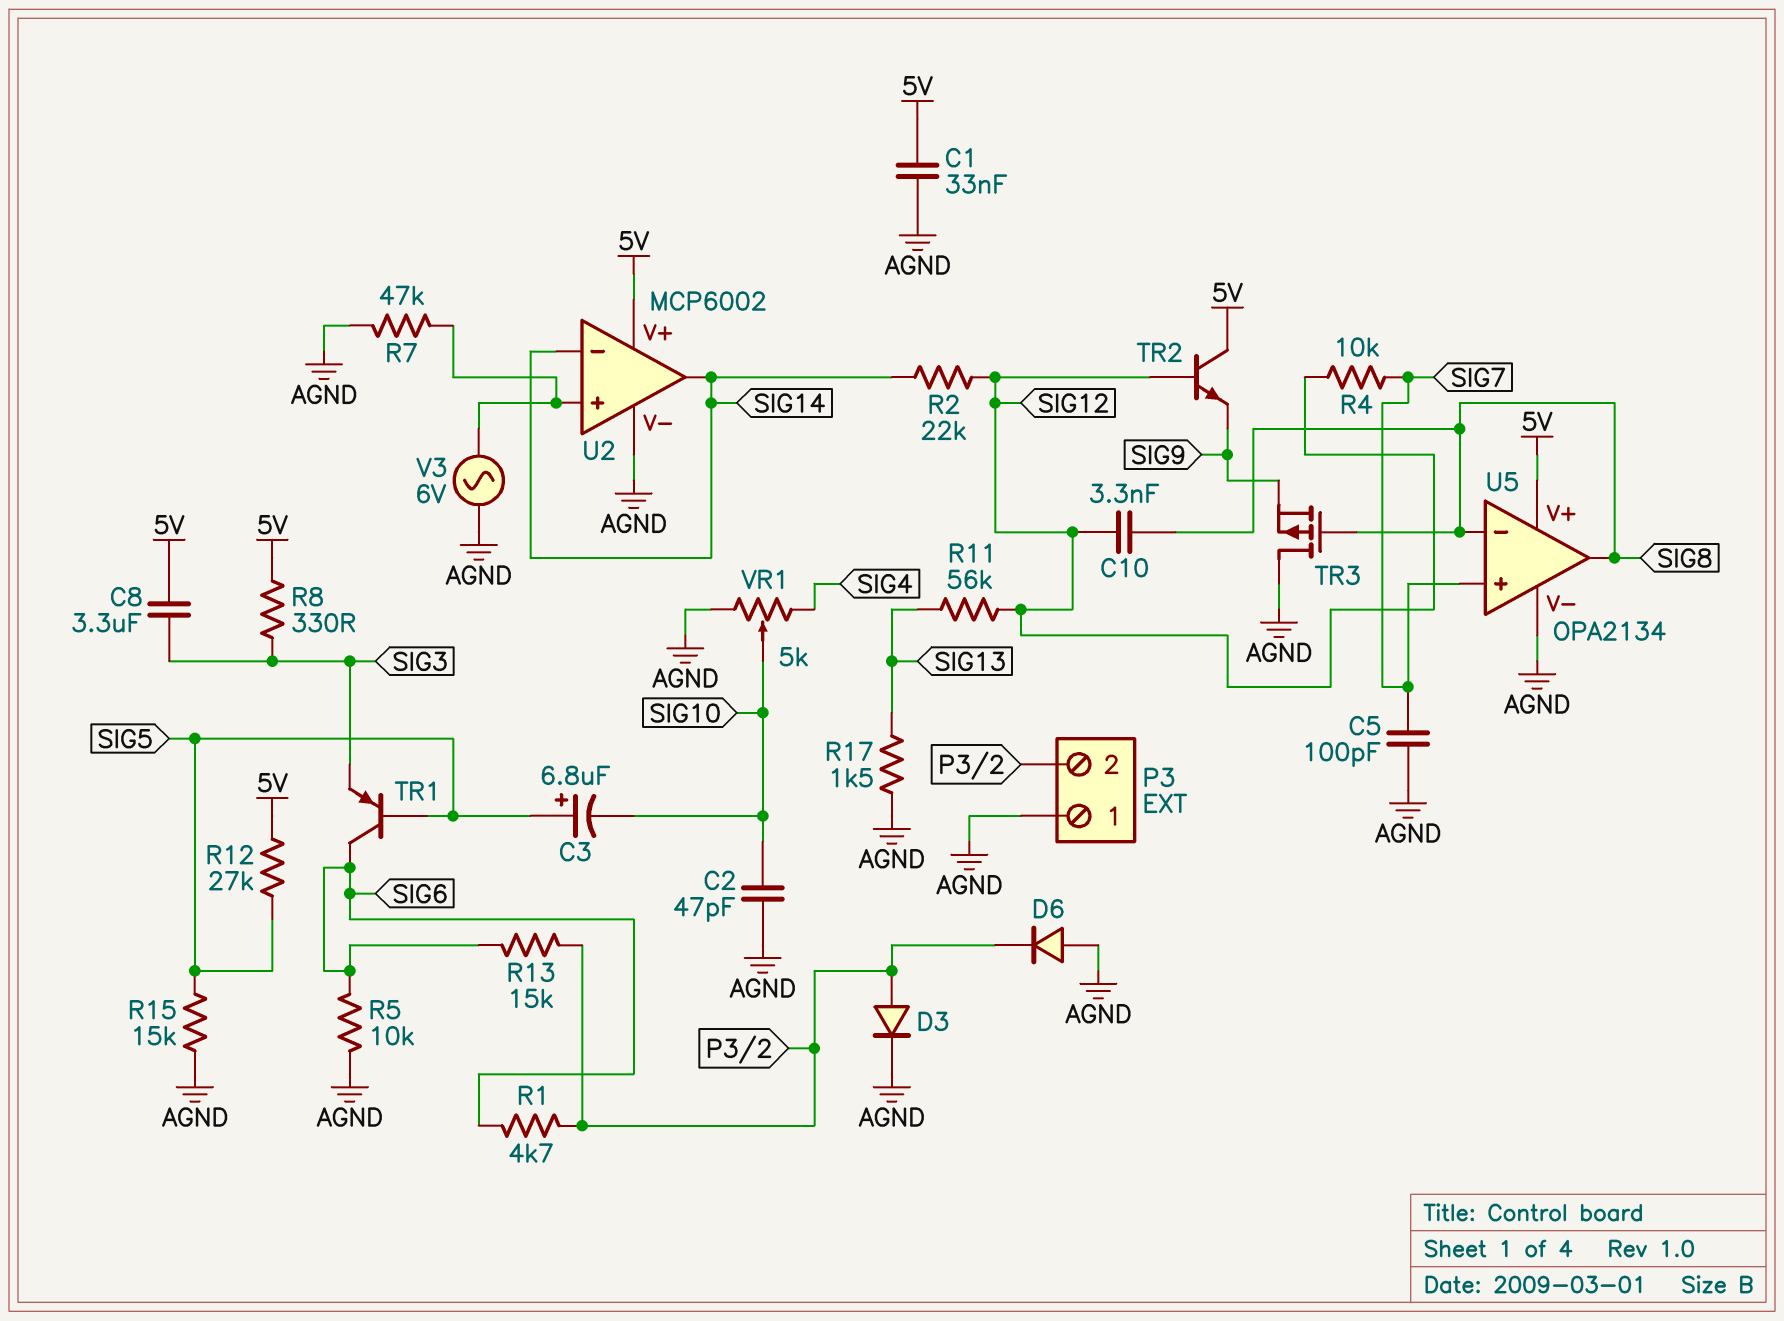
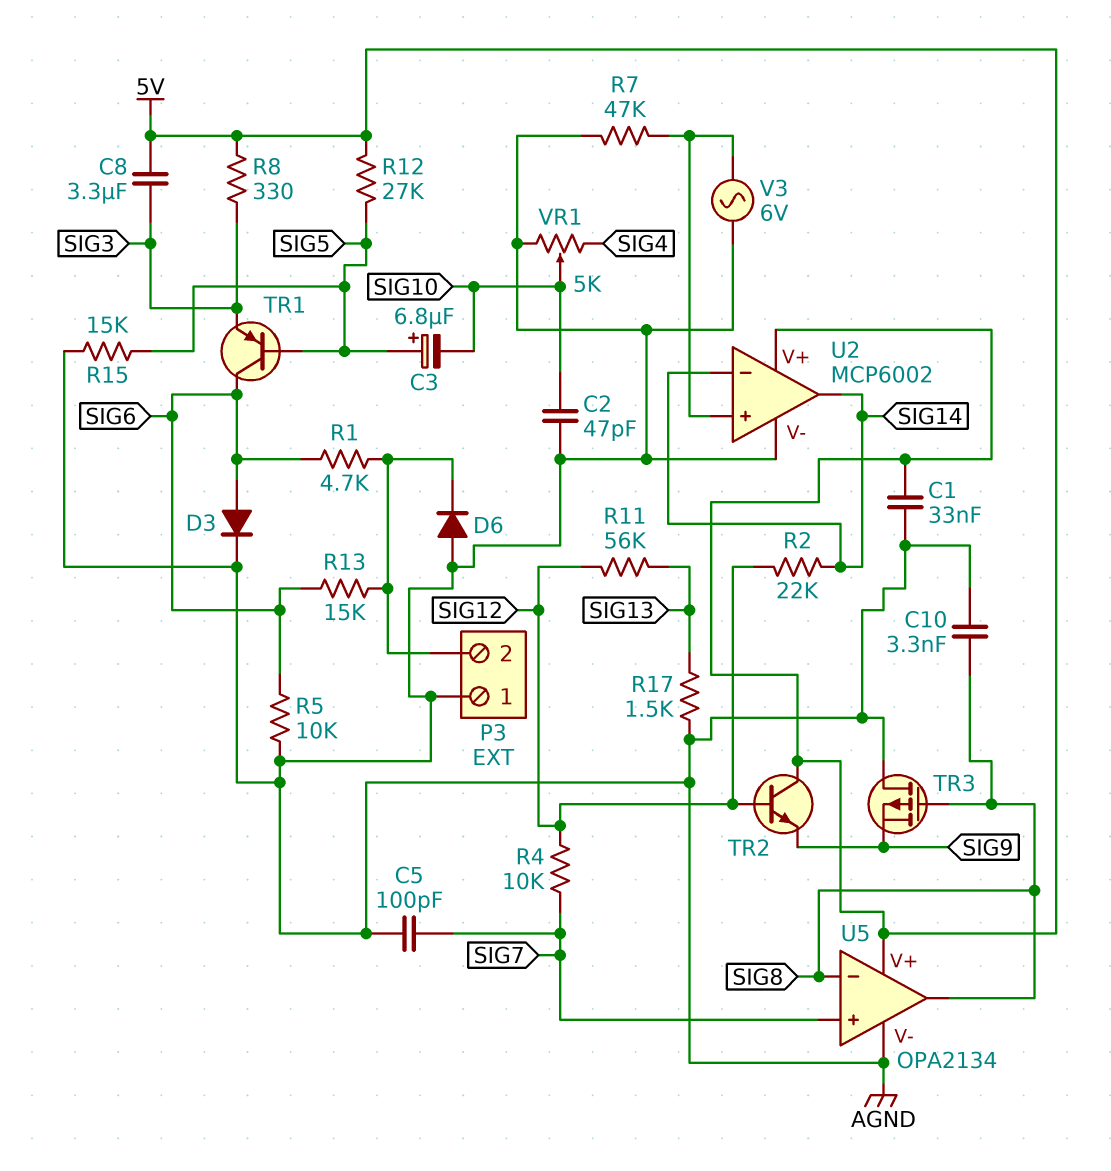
C10: 3.3nF (SIG8, SIG12) -> 3.3nF (AGND, SIG8)
D3: diode (A P3/2, K AGND) -> diode (A SIG6, K AGND)

